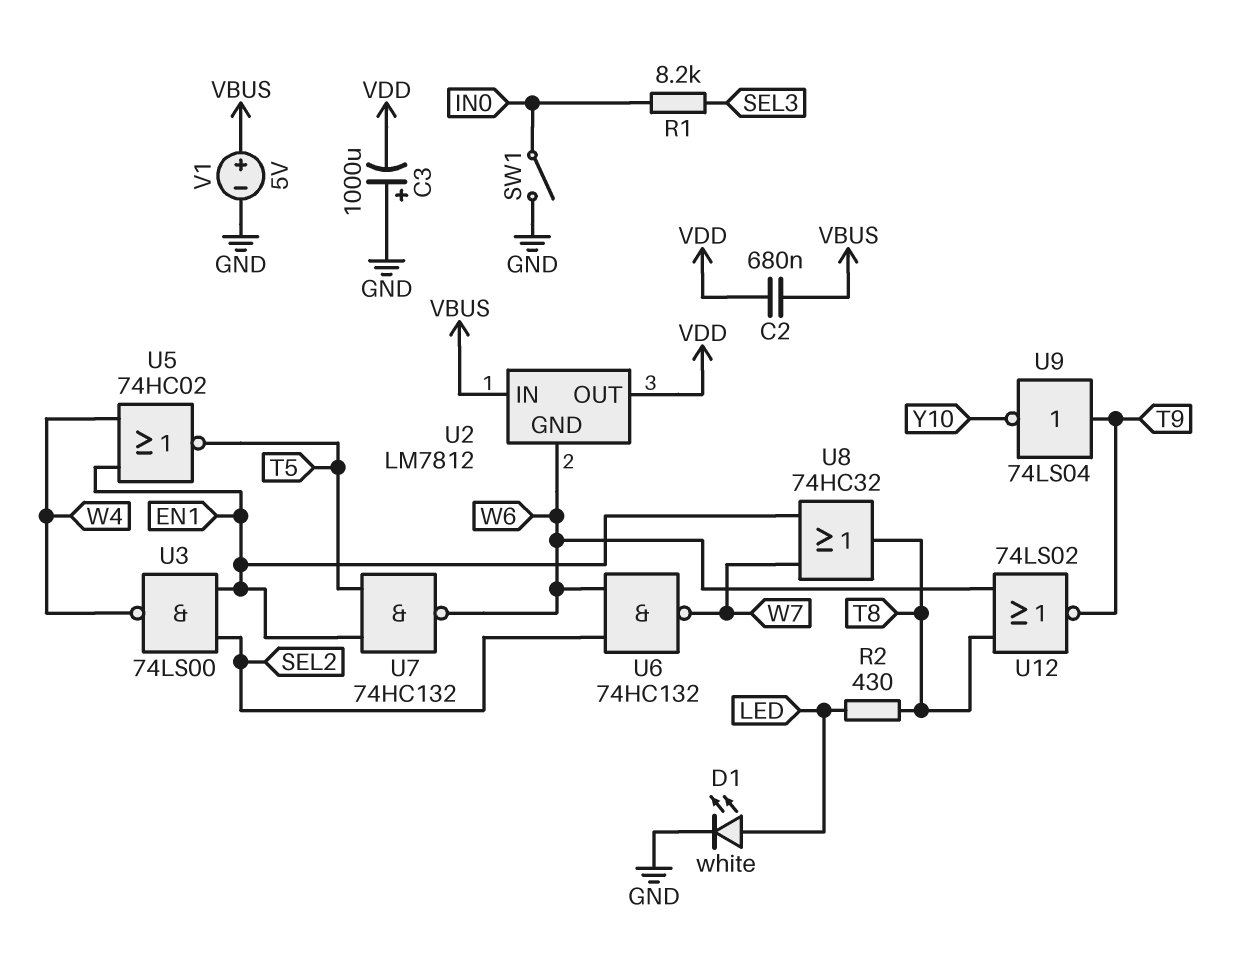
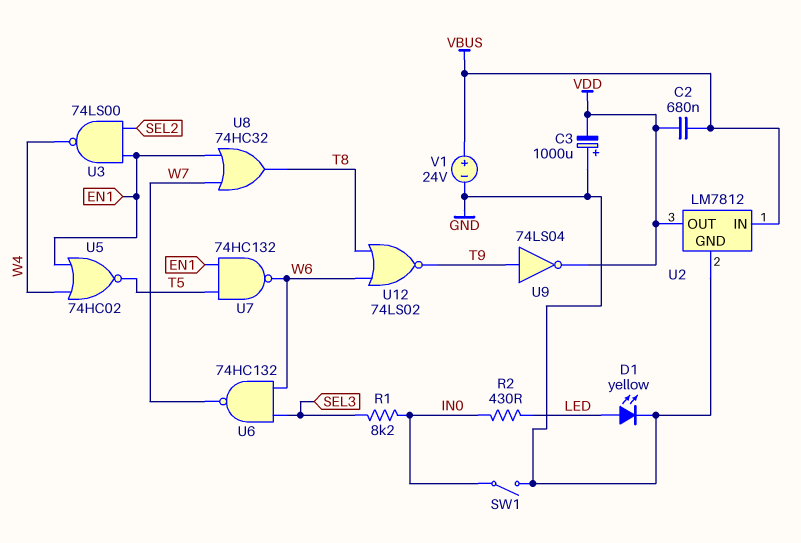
D1: LED white (A LED, K GND) -> LED yellow (A LED, K GND)
R2: 430 (LED, T8) -> 430 (IN0, LED)
U2 pin GND: W6 -> GND
U6: NAND 74HC132 (in SEL2, in W6, out W7) -> NAND 74HC132 (in SEL3, in W6, out W7)
U9: NOT 74LS04 (in T9, out Y10) -> NOT 74LS04 (in T9, out VDD)
V1: 5V (plus VBUS, minus GND) -> 24V (plus VBUS, minus GND)

